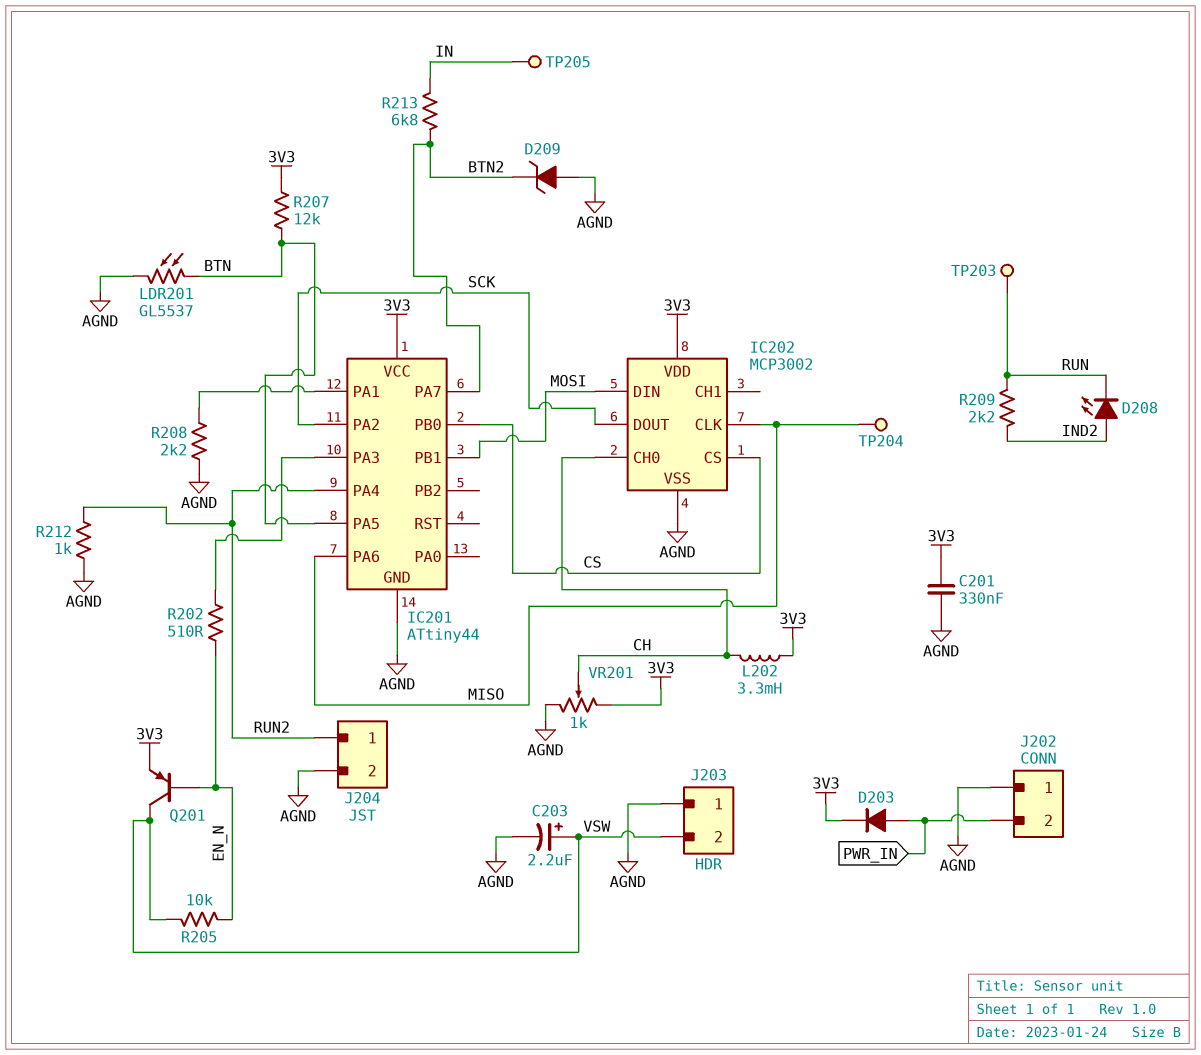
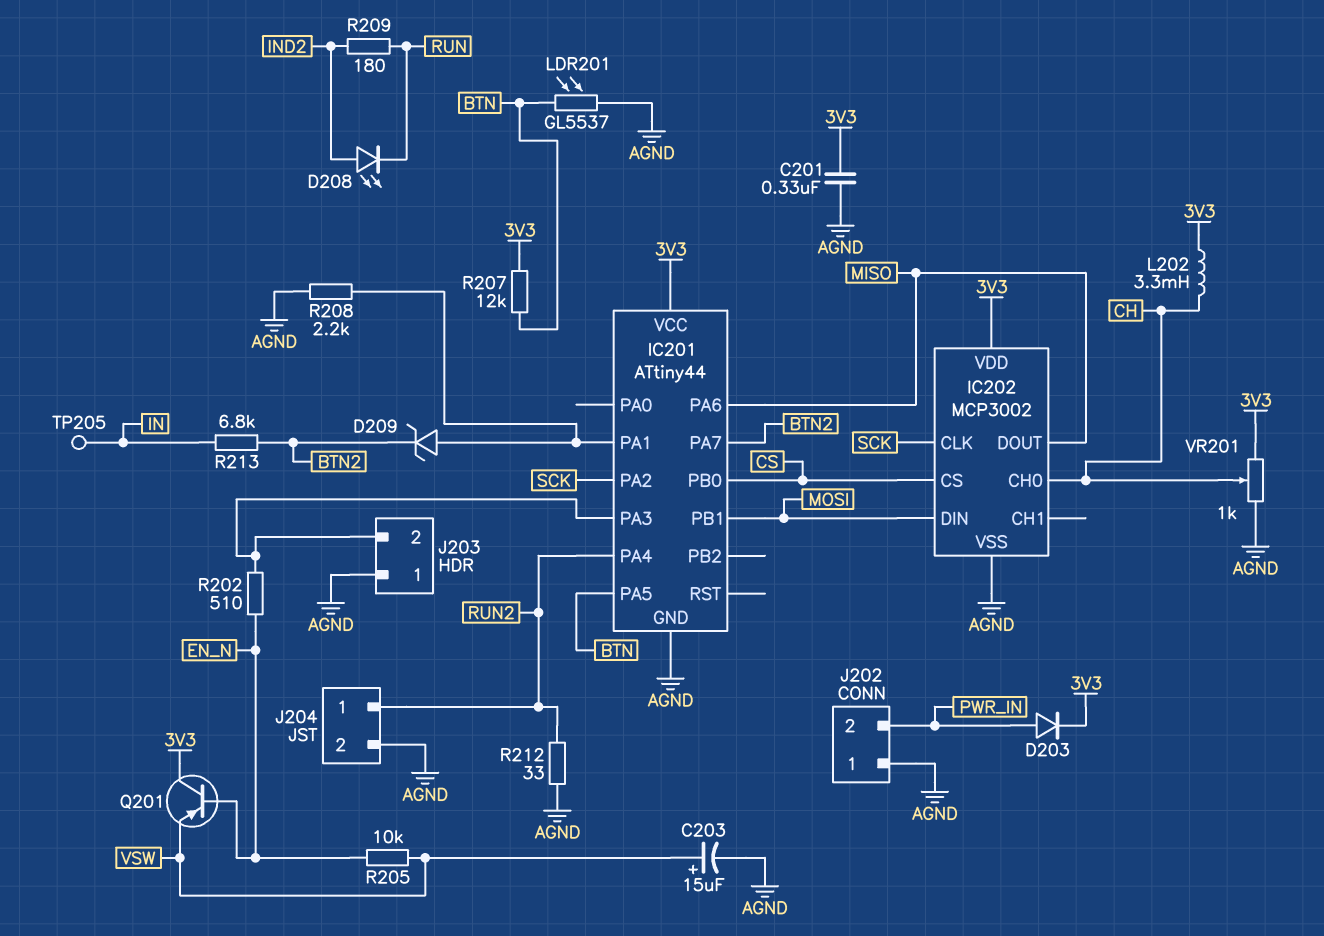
C203: 2.2uF (plus VSW, minus AGND) -> 15uF (plus VSW, minus AGND)
D209: zener (A AGND, K BTN2) -> zener (A IC201/PA1, K BTN2)
IC202 pin CLK: MISO -> SCK
IC202 pin DOUT: SCK -> MISO
J203 pin 2: VSW -> IC201/PA3
Q201: PNP (B EN_N, C VSW, E 3V3) -> PNP (B EN_N, C 3V3, E VSW)
R209: 2.2k (IND2, RUN) -> 180 (IND2, RUN)
R212: 1k (AGND, RUN2) -> 33 (AGND, RUN2)
TP203: test point (RUN) -> none
TP204: test point (MISO) -> none

